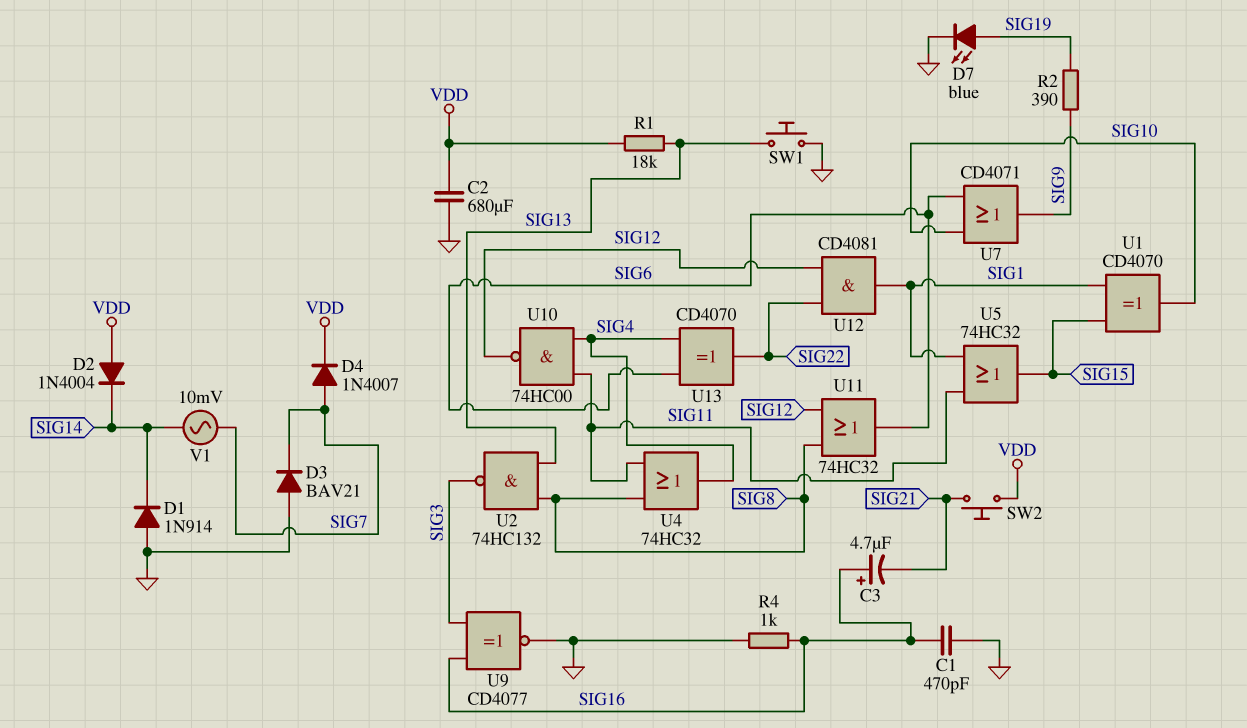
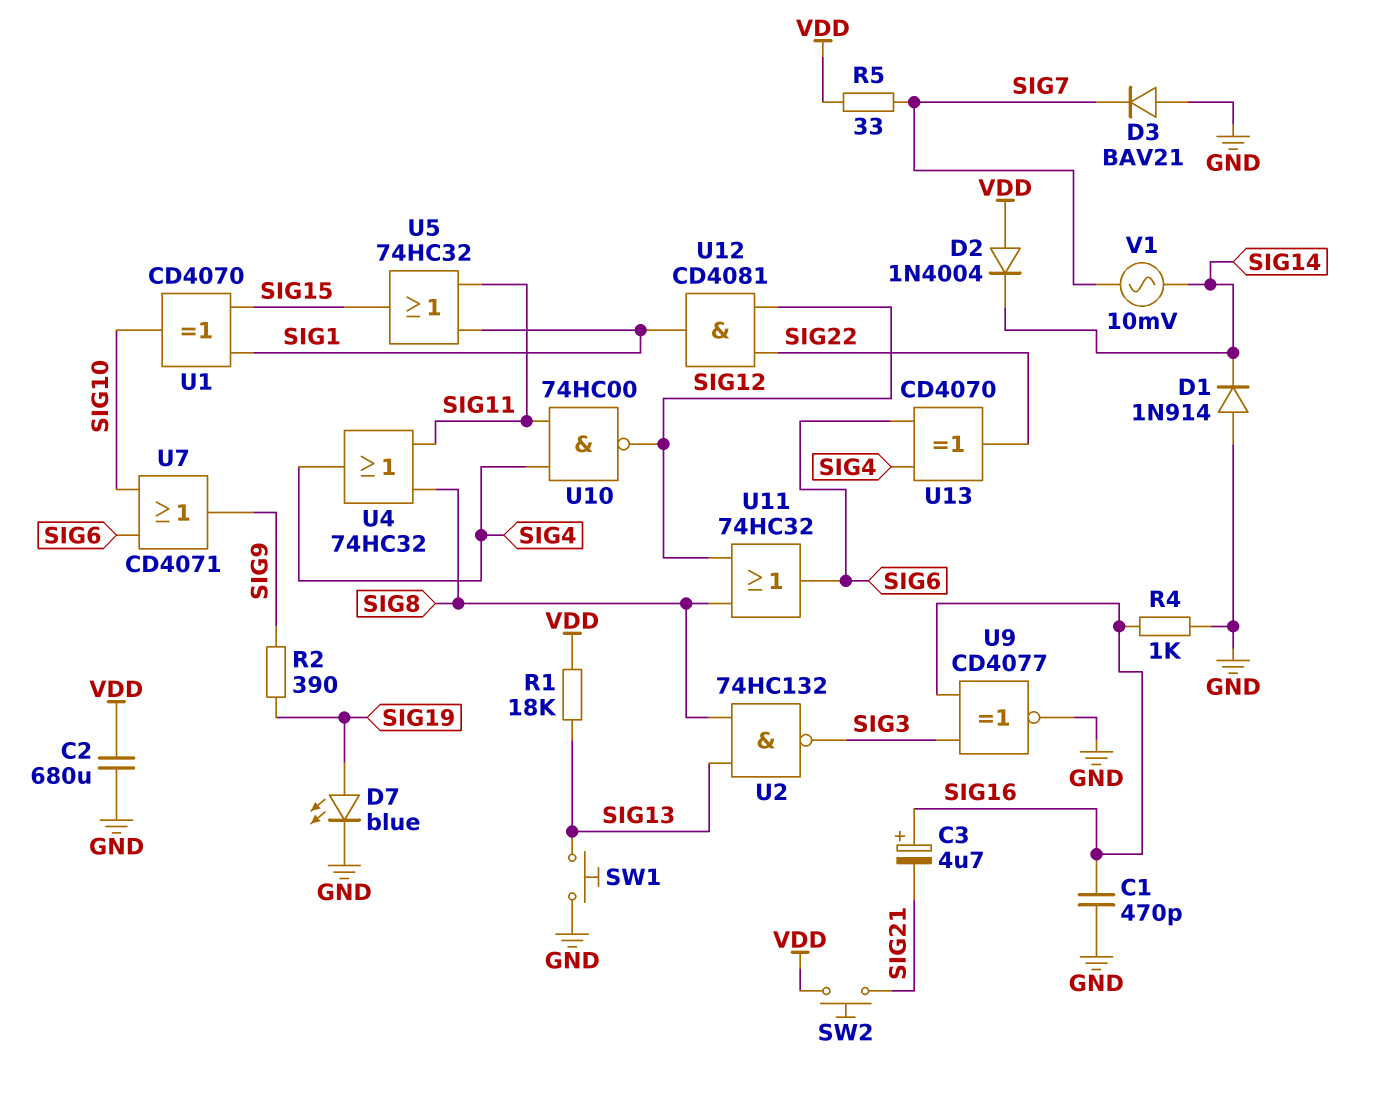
D4: diode 1N4007 (A SIG7, K VDD) -> none
R5: none -> 33 (SIG7, VDD)

